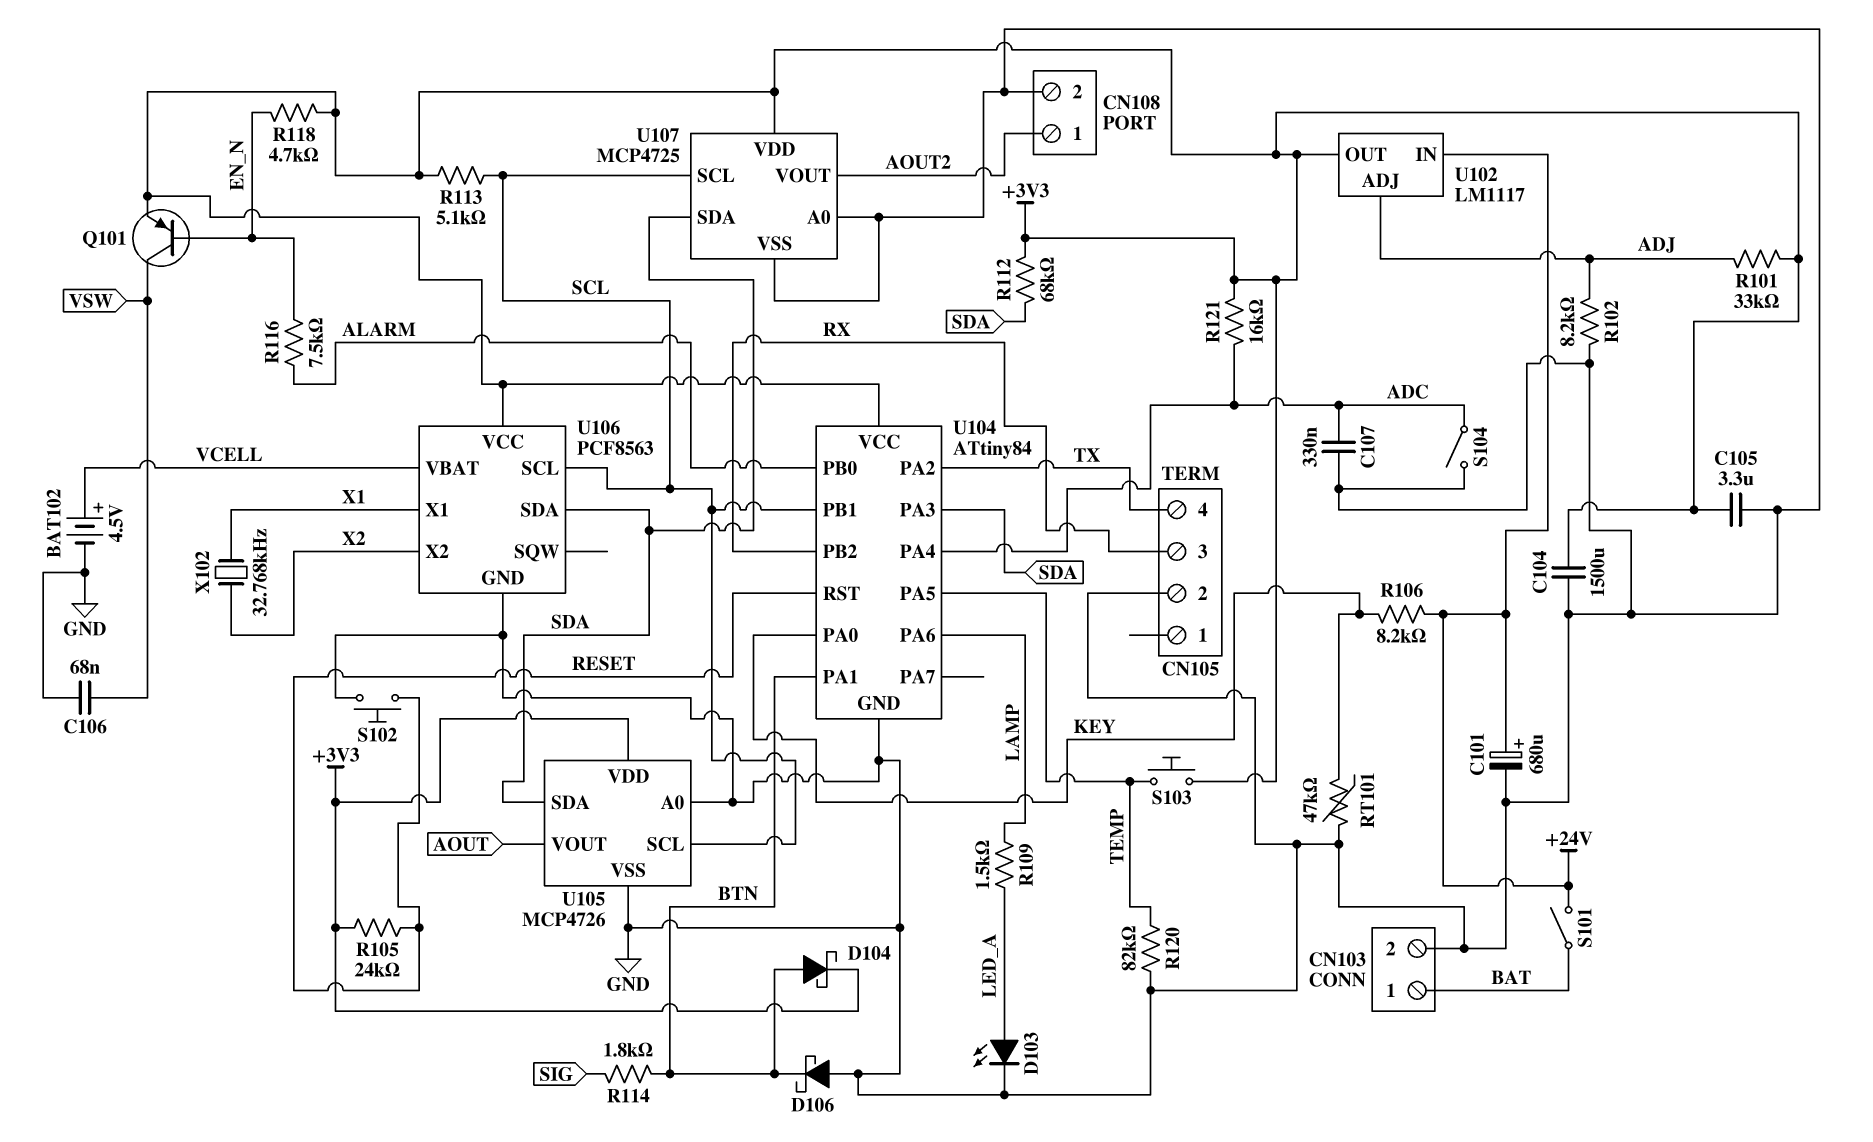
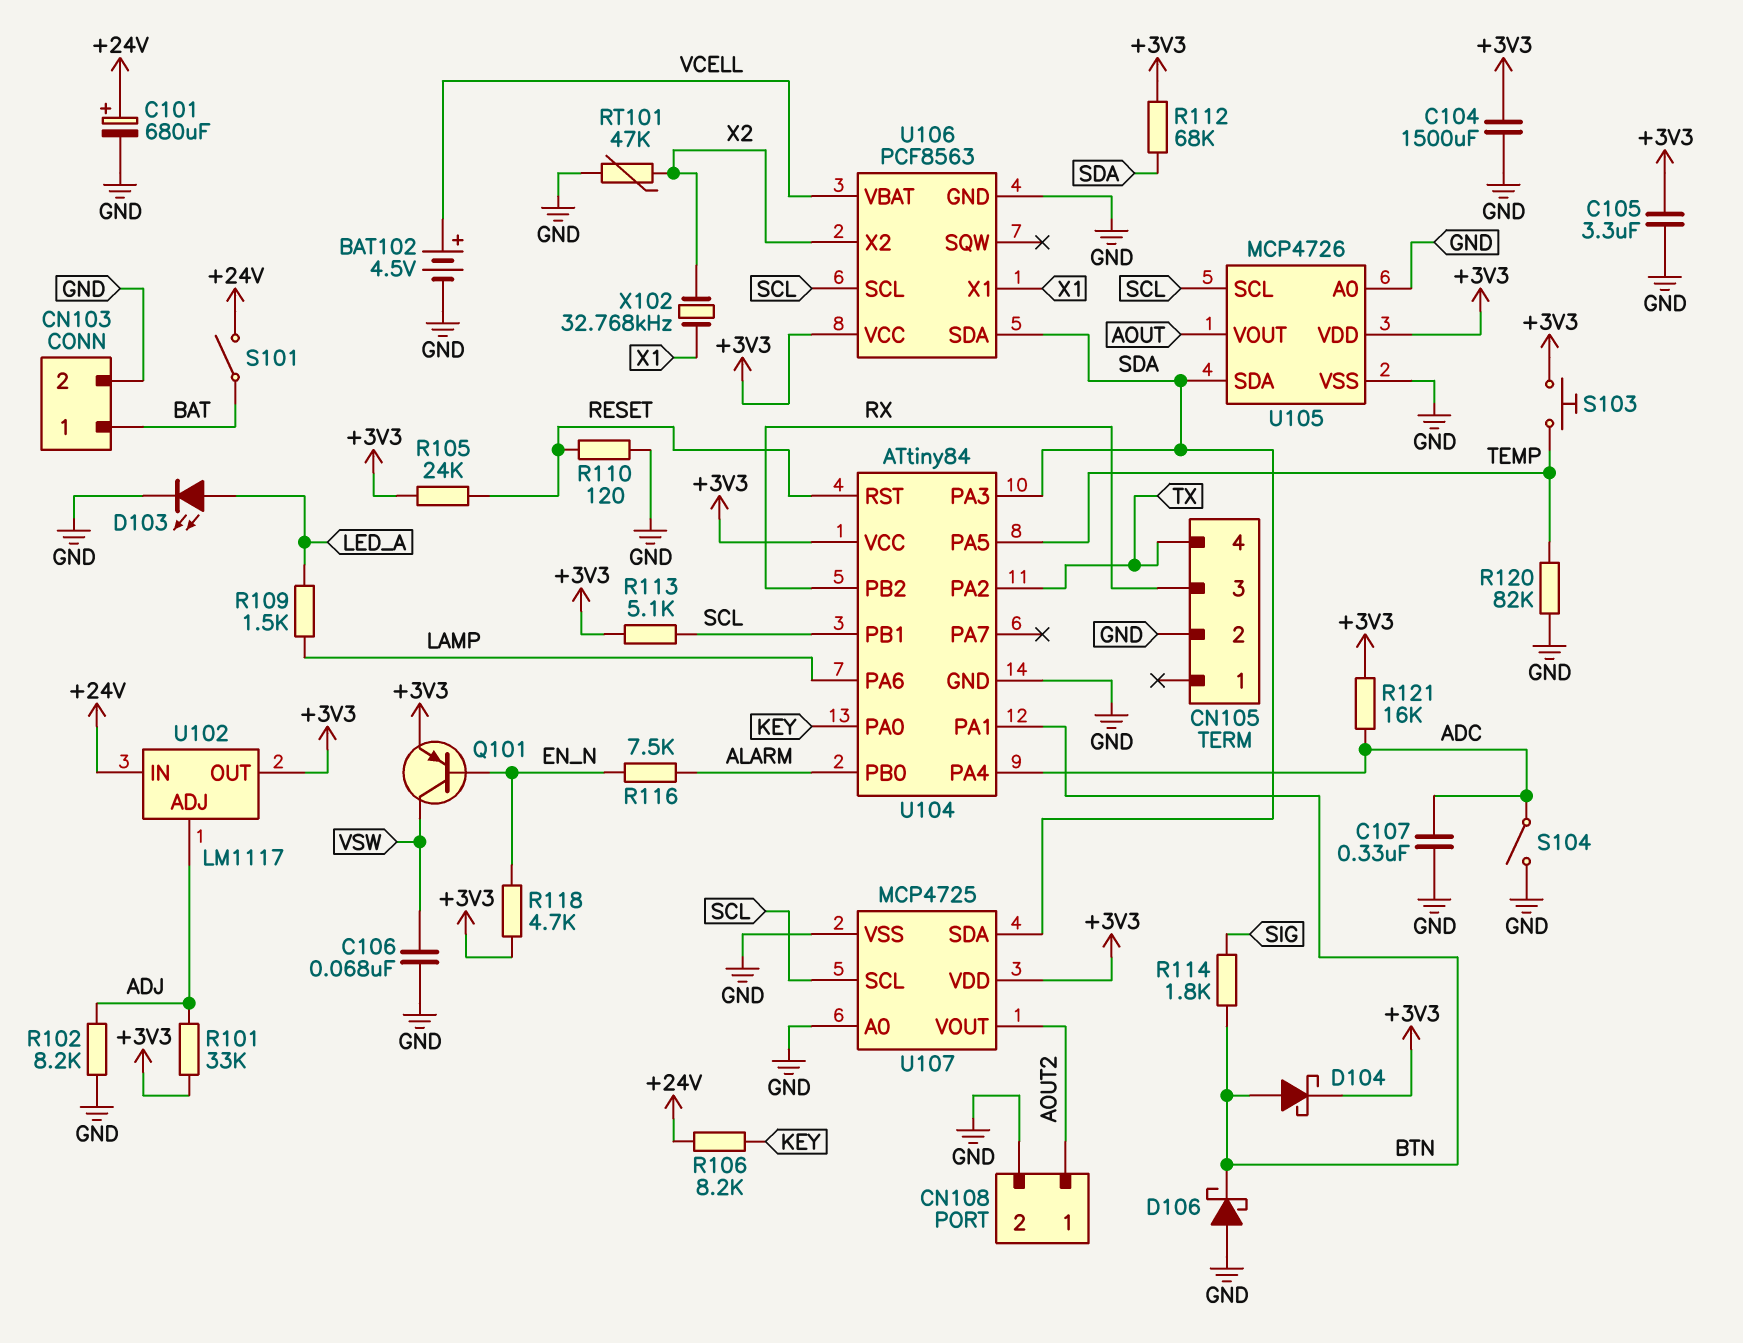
R110: none -> 120 (GND, RESET)
RT101: 47k (GND, KEY) -> 47k (GND, X2)
S102: button (GND, RESET) -> none

